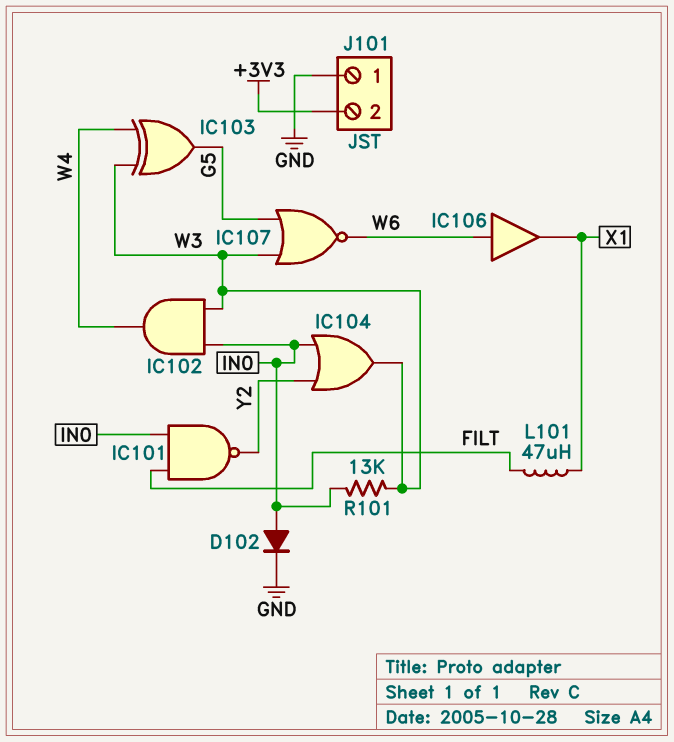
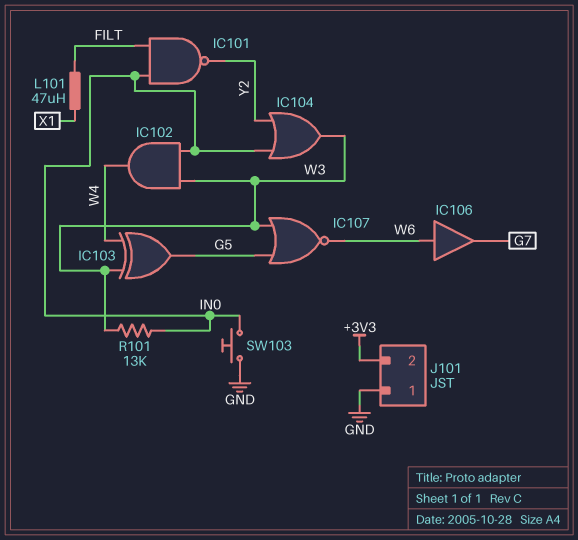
D102: diode (A IN0, K GND) -> none
IC106: buffer (in W6, out X1) -> buffer (in W6, out G7)
SW103: none -> button (GND, IN0)

